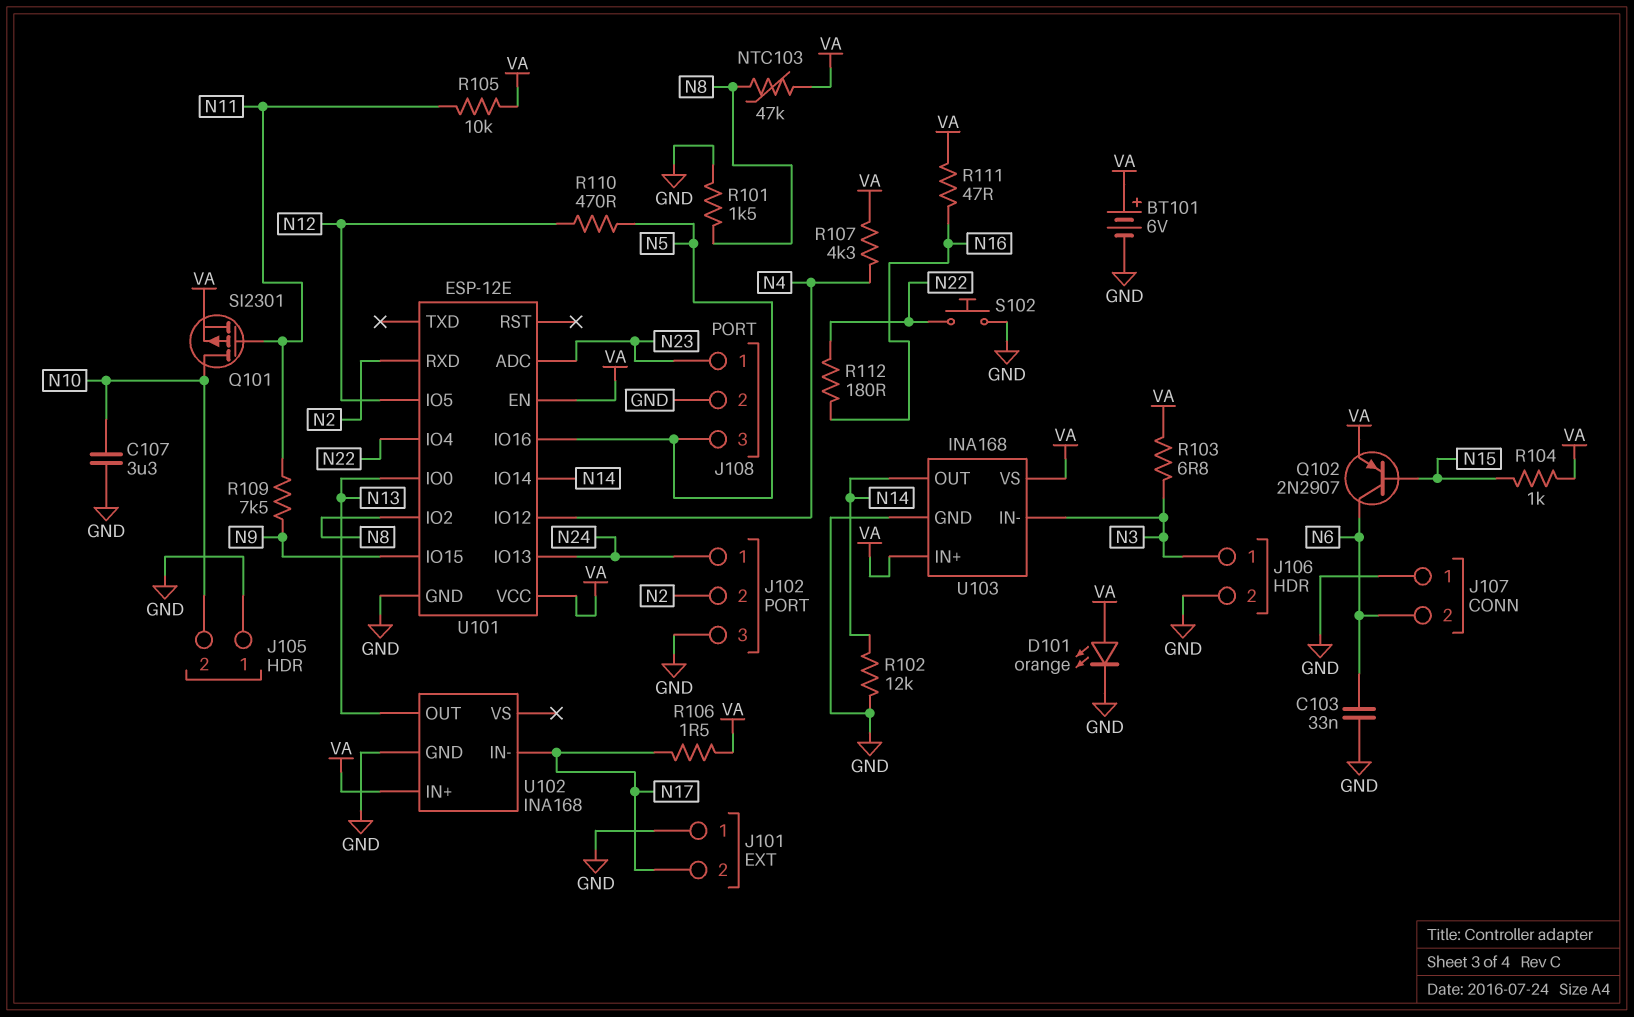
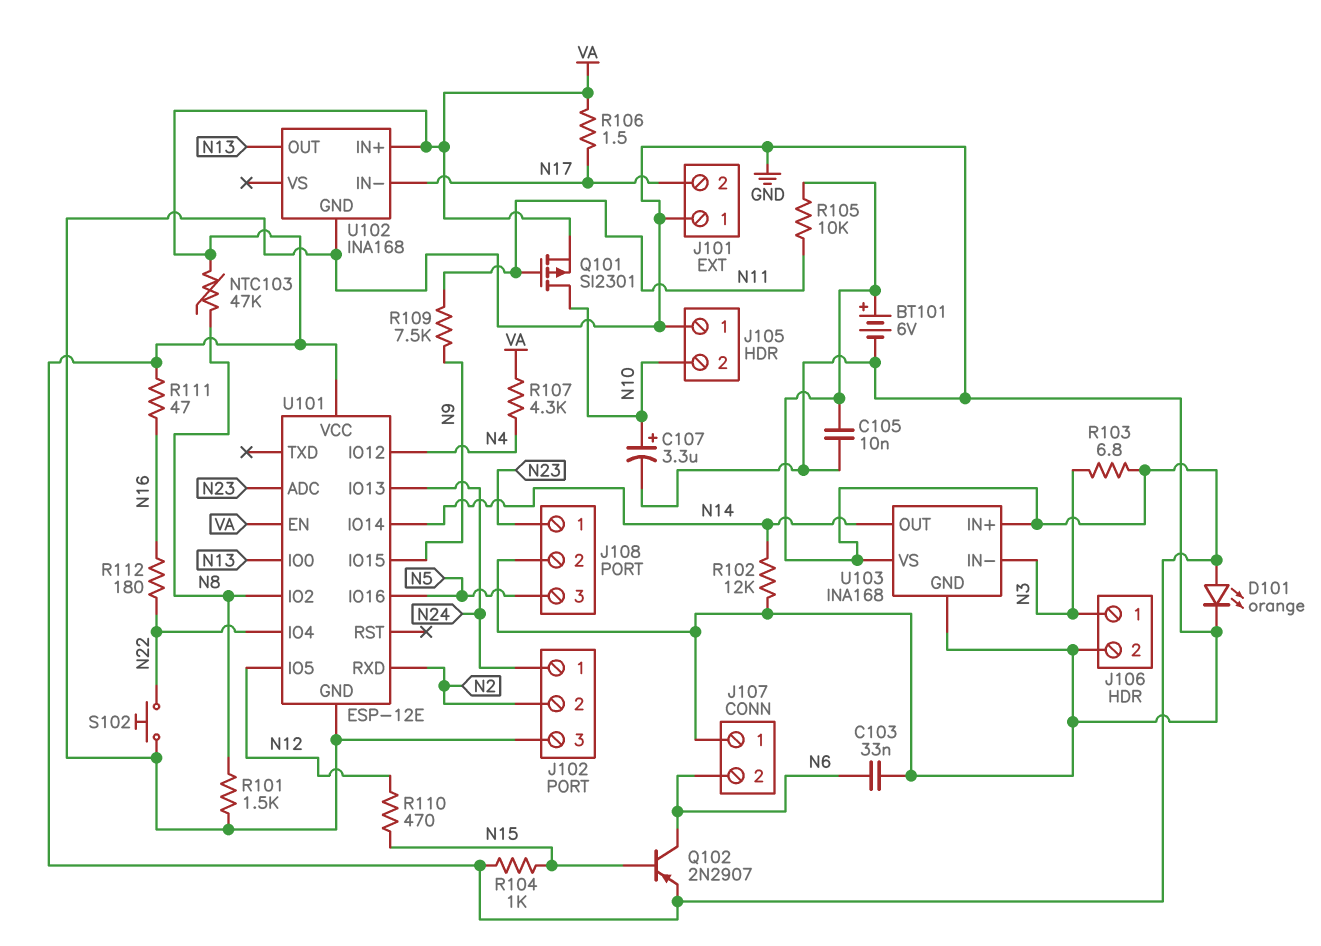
C105: none -> 10nF (GND, VA)
C107: 3.3uF (GND, N10) -> 3.3uF (plus N10, minus GND)
R110: 470 (N5, N12) -> 470 (N12, N15)

